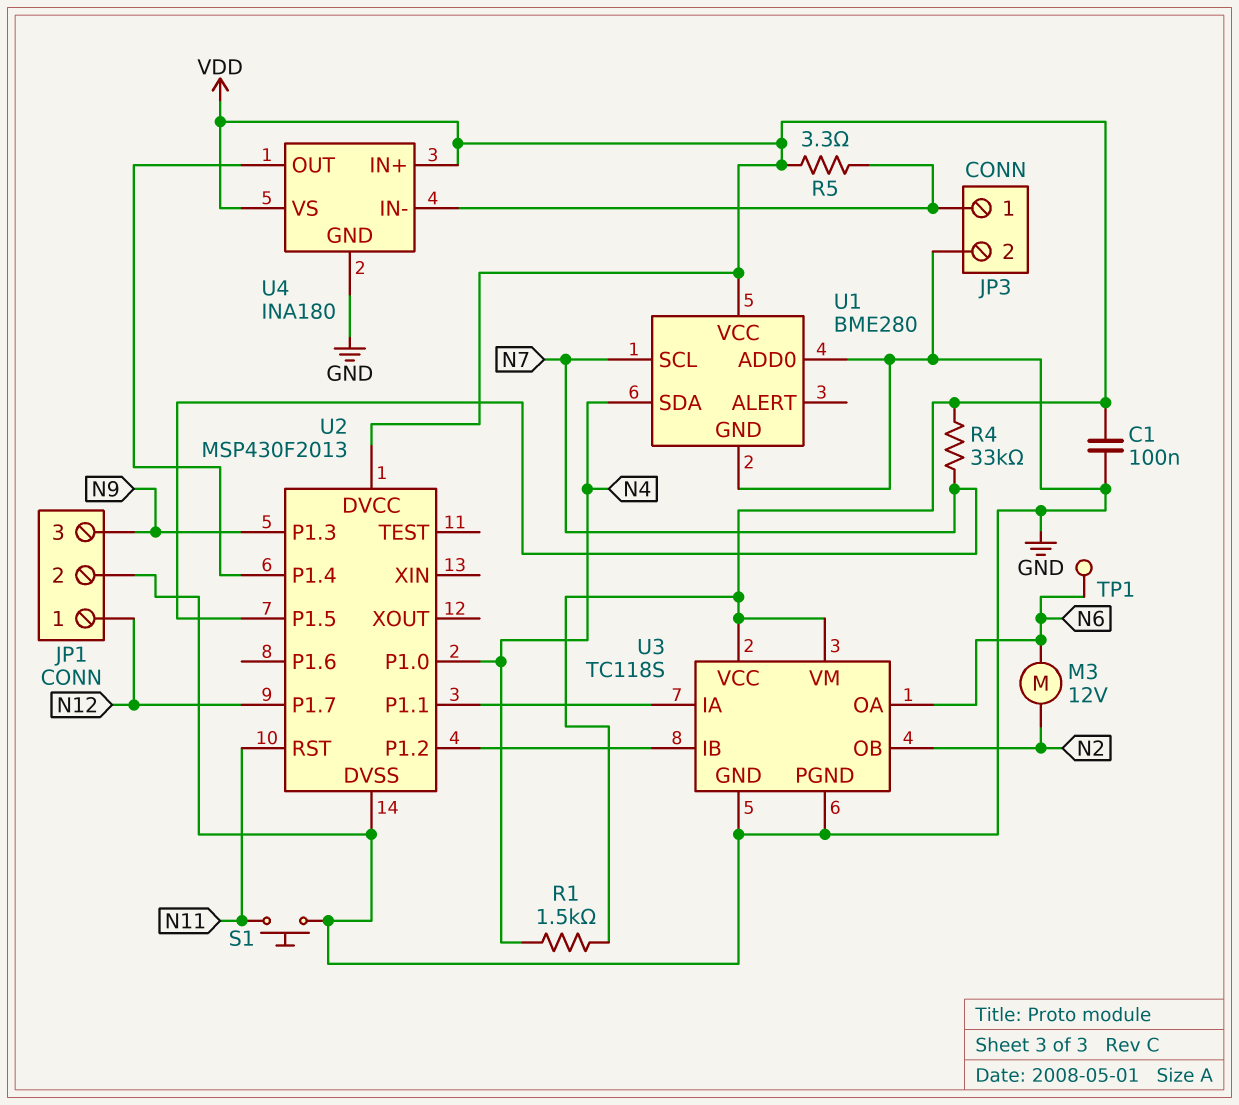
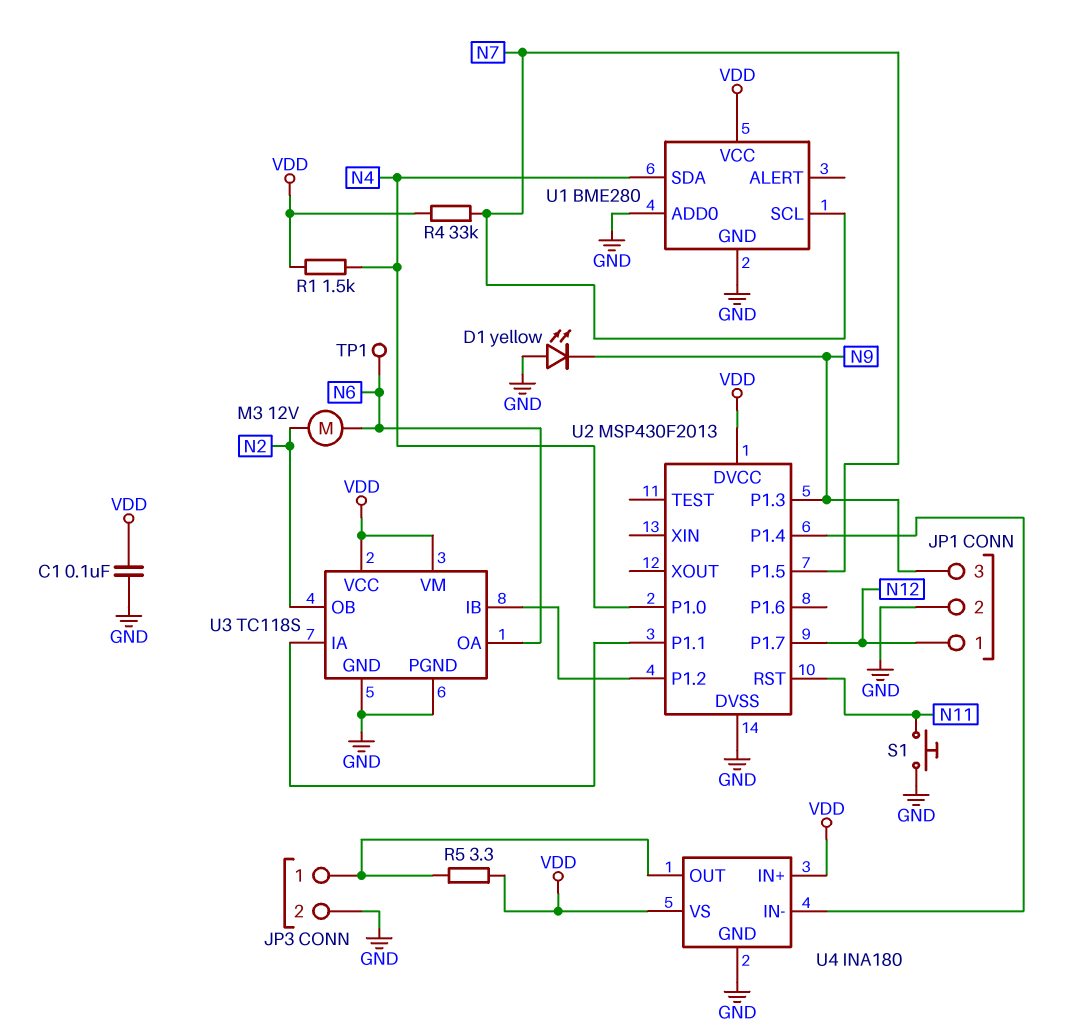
D1: none -> LED yellow (A GND, K N9)
U4 pin IN-: JP3/1 -> U2/P1.4
U4 pin OUT: U2/P1.4 -> JP3/1

